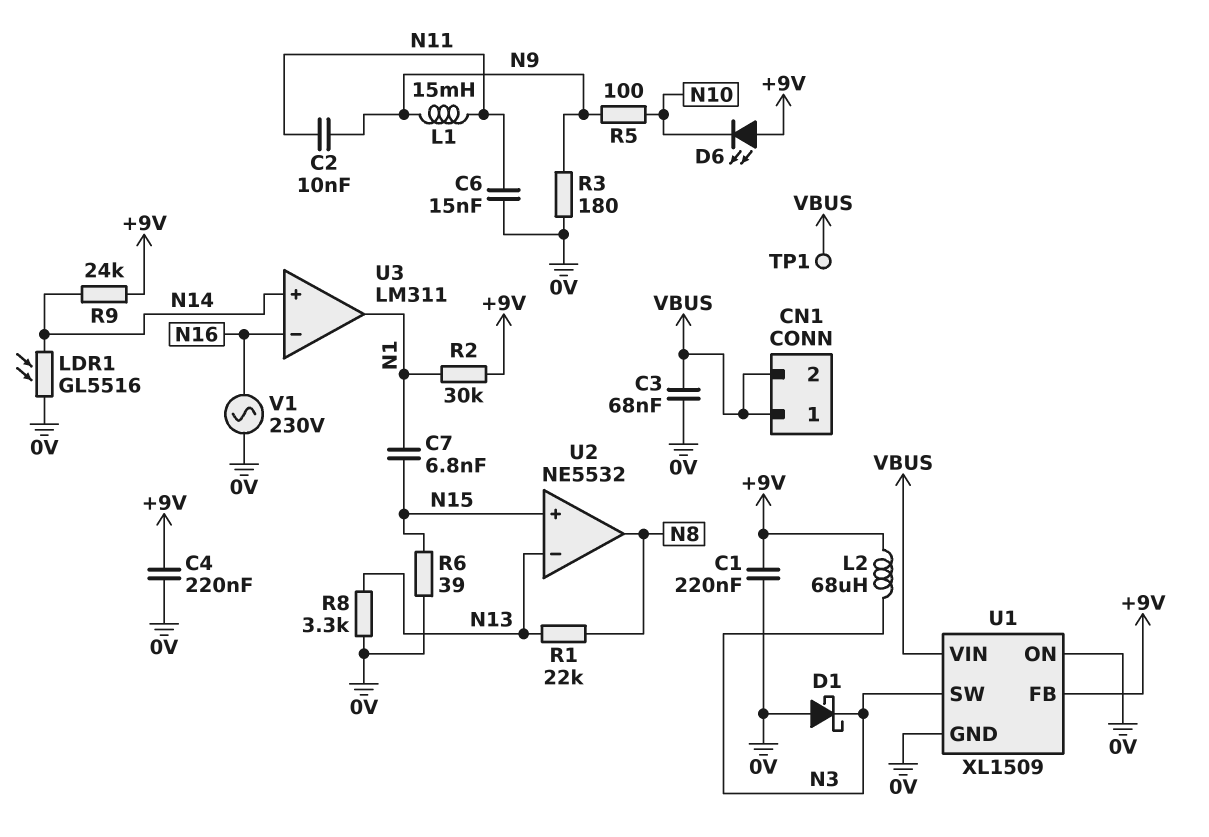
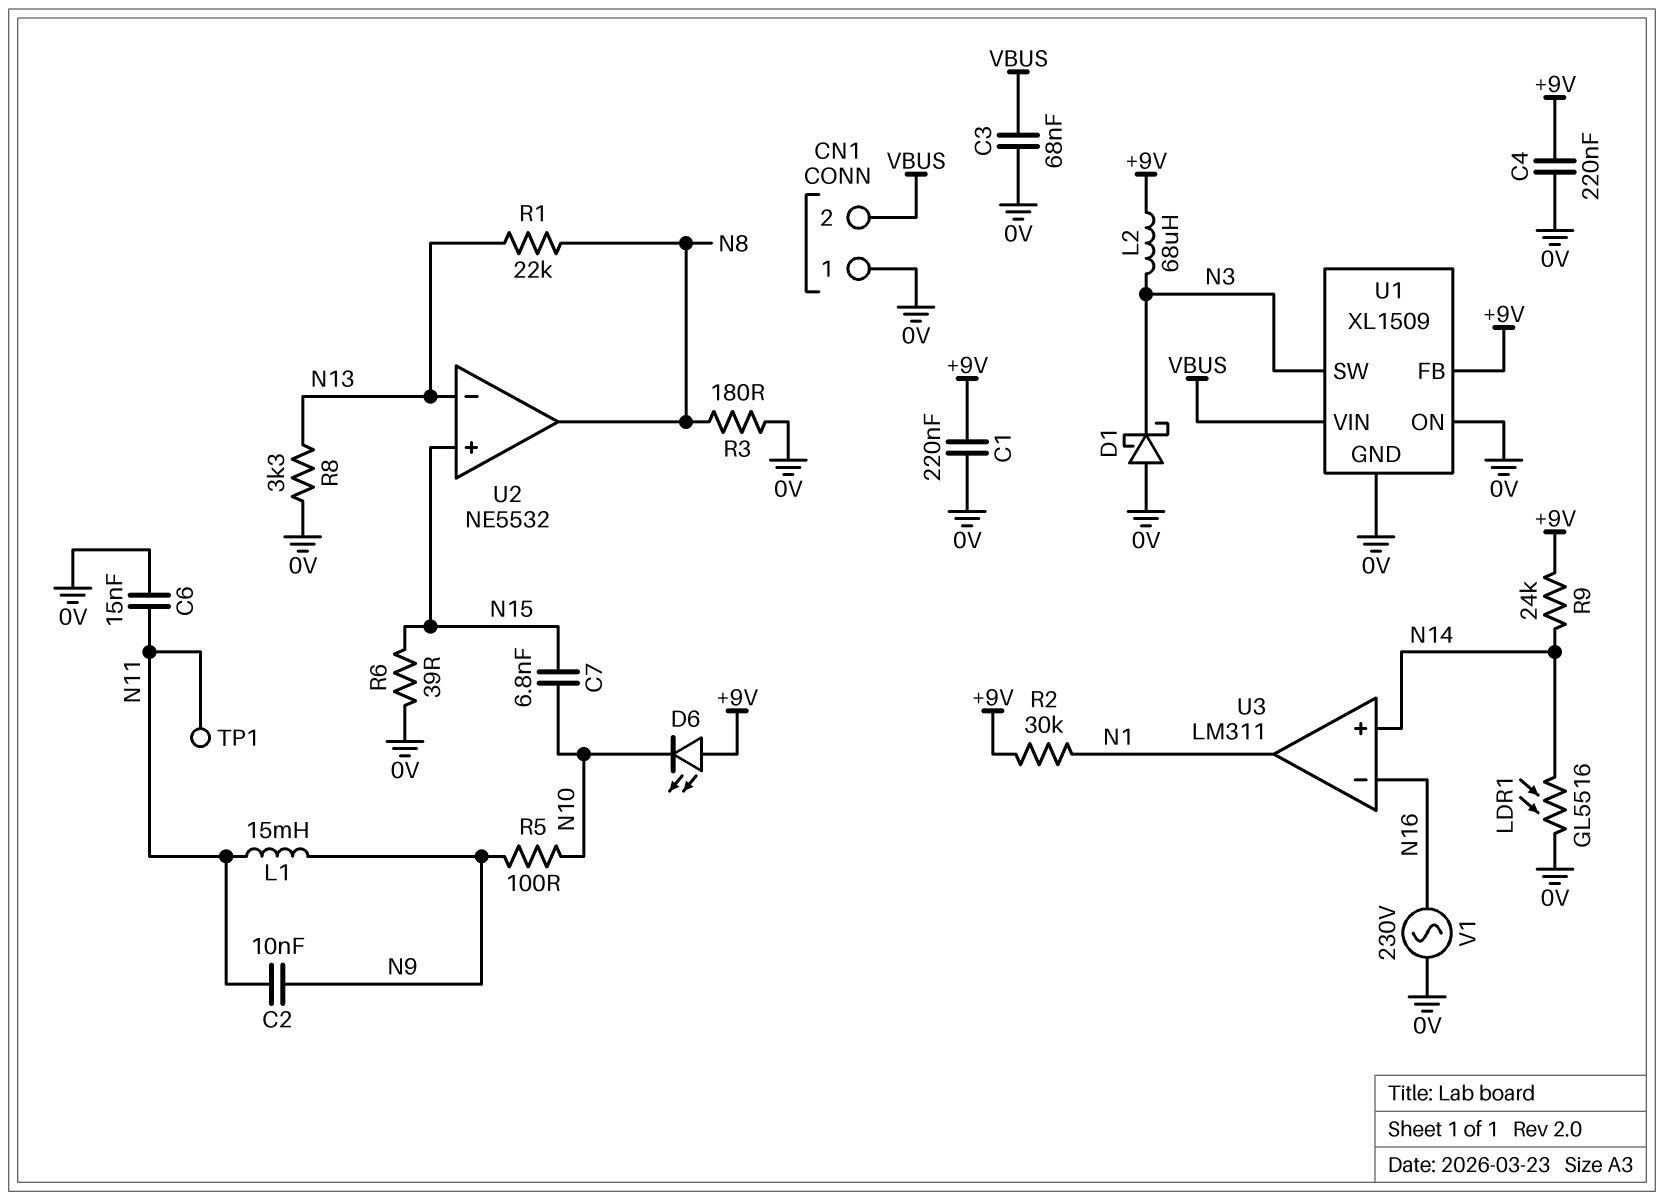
C7: 6.8nF (N1, N15) -> 6.8nF (N10, N15)
CN1 pin 1: VBUS -> 0V
R3: 180 (0V, N9) -> 180 (0V, N8)
TP1: test point (VBUS) -> test point (N11)

